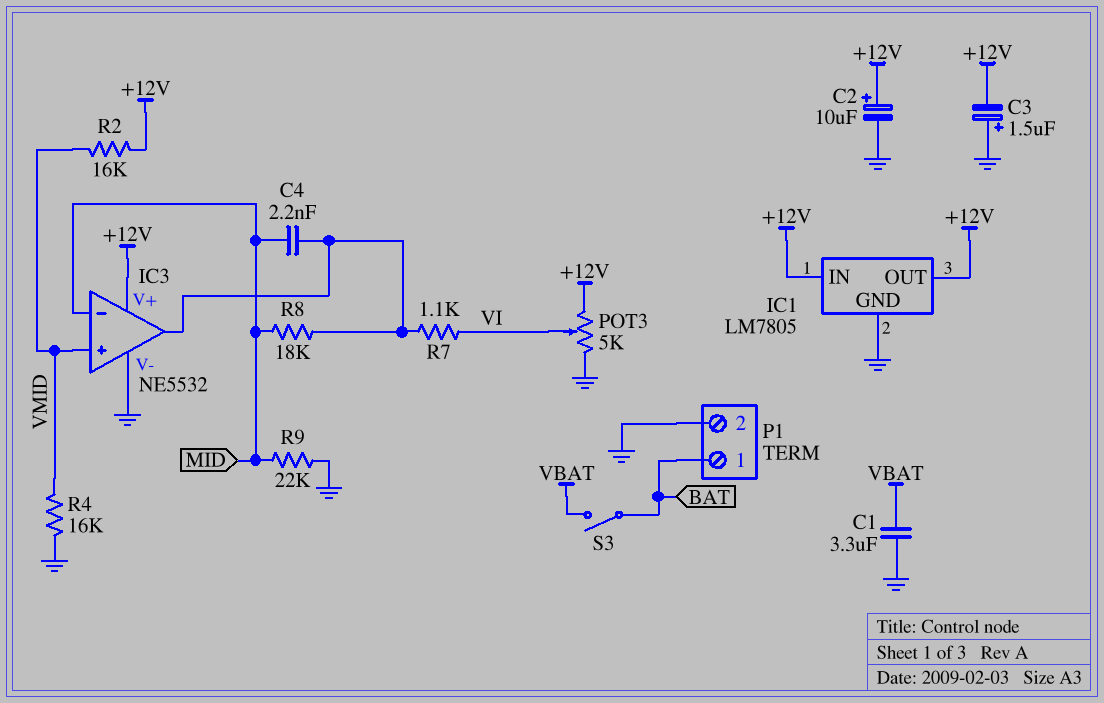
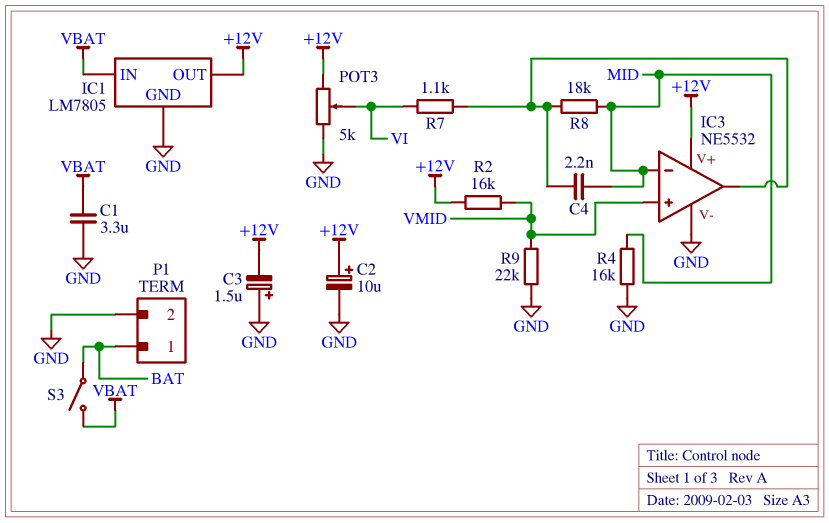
IC1 pin IN: +12V -> VBAT
R4: 16k (GND, VMID) -> 16k (GND, MID)
R9: 22k (GND, MID) -> 22k (GND, VMID)

